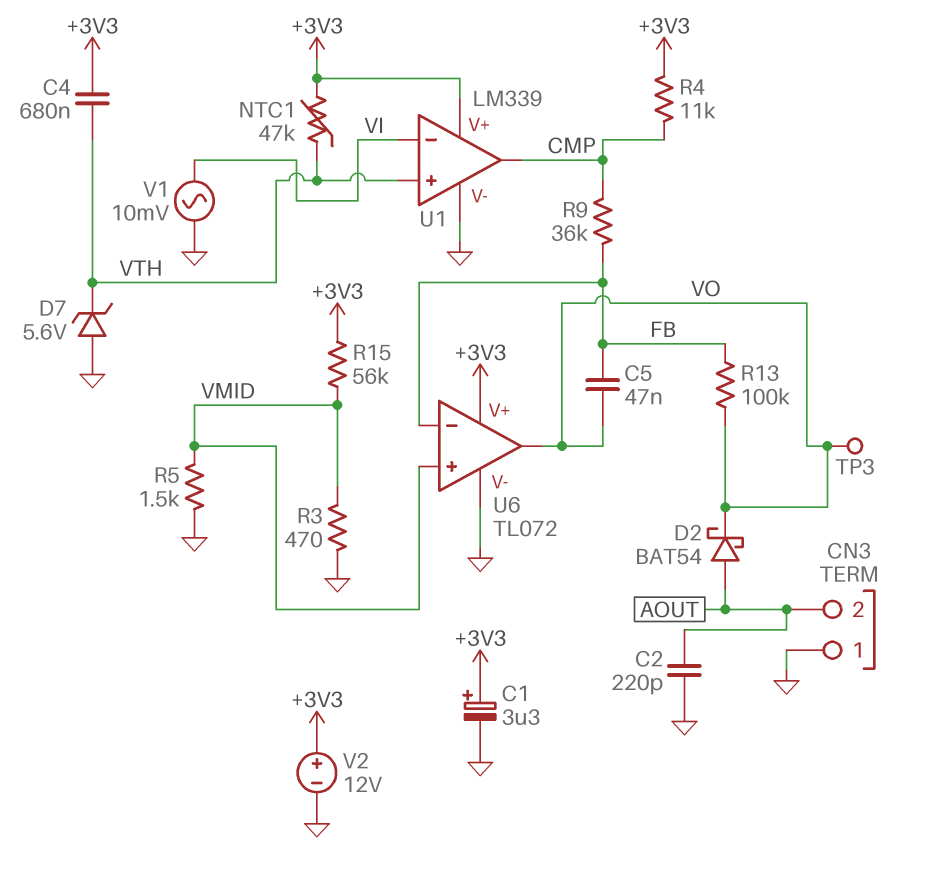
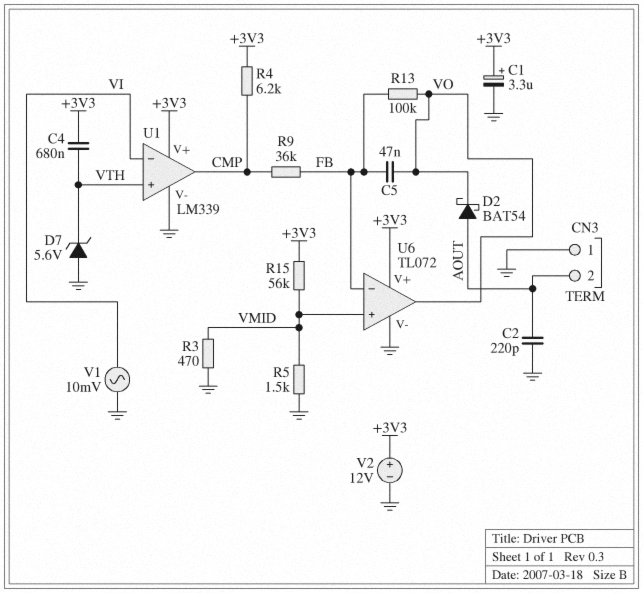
NTC1: 47k (+3V3, VTH) -> none
R4: 11k (+3V3, CMP) -> 6.2k (+3V3, CMP)
TP3: test point (VO) -> none

